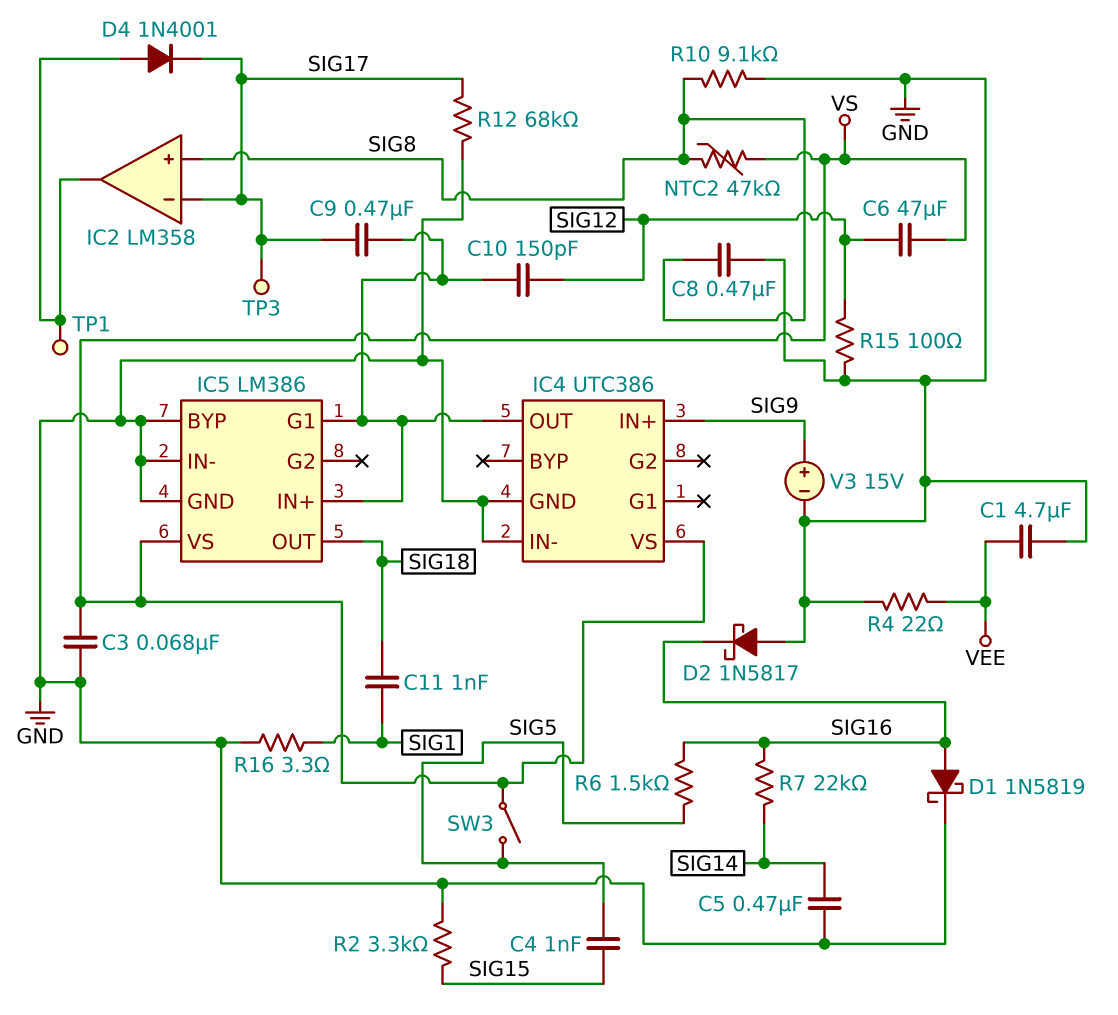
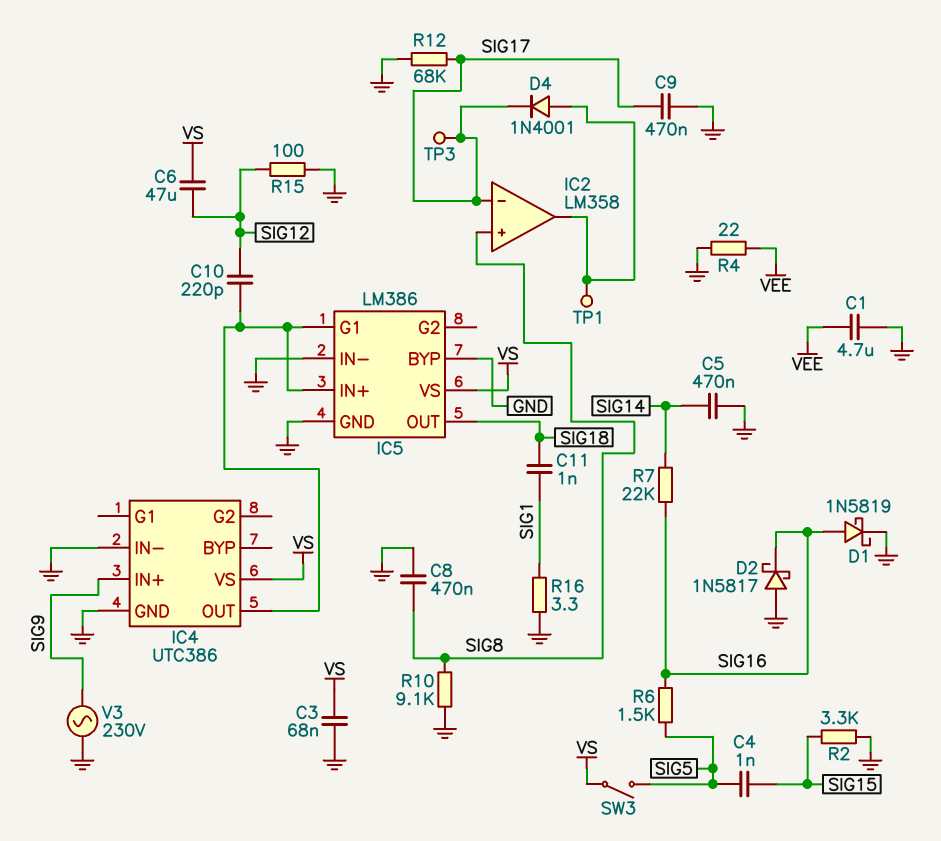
C9: 470nF (IC4/OUT, SIG17) -> 470nF (GND, SIG17)
C10: 150pF (IC4/OUT, SIG12) -> 220pF (IC4/OUT, SIG12)
NTC2: 47k (SIG8, VS) -> none
V3: 15V (plus SIG9, minus GND) -> AC 230V (GND, SIG9)

